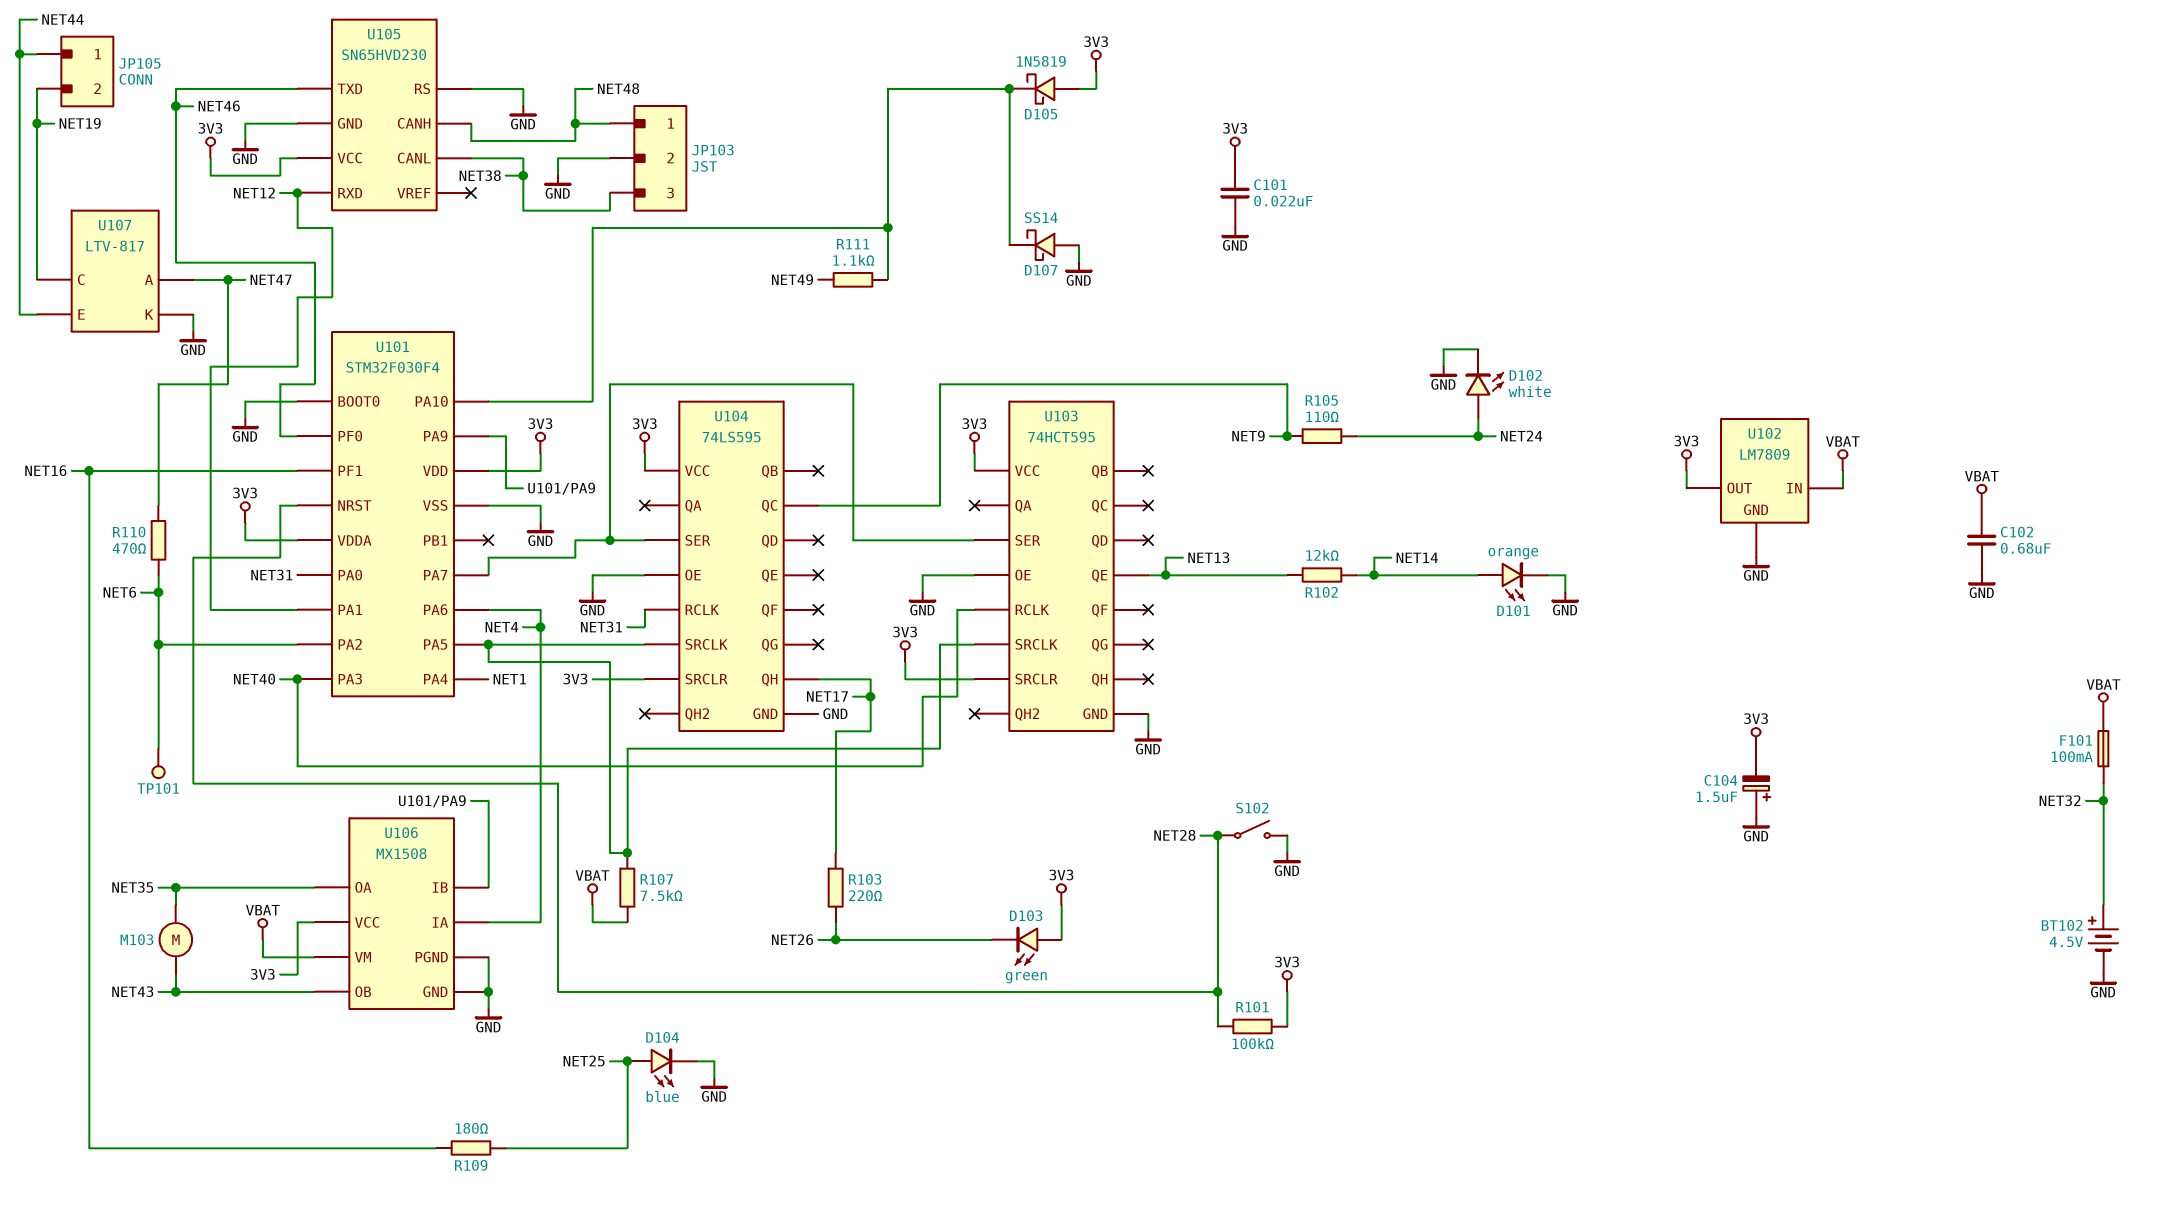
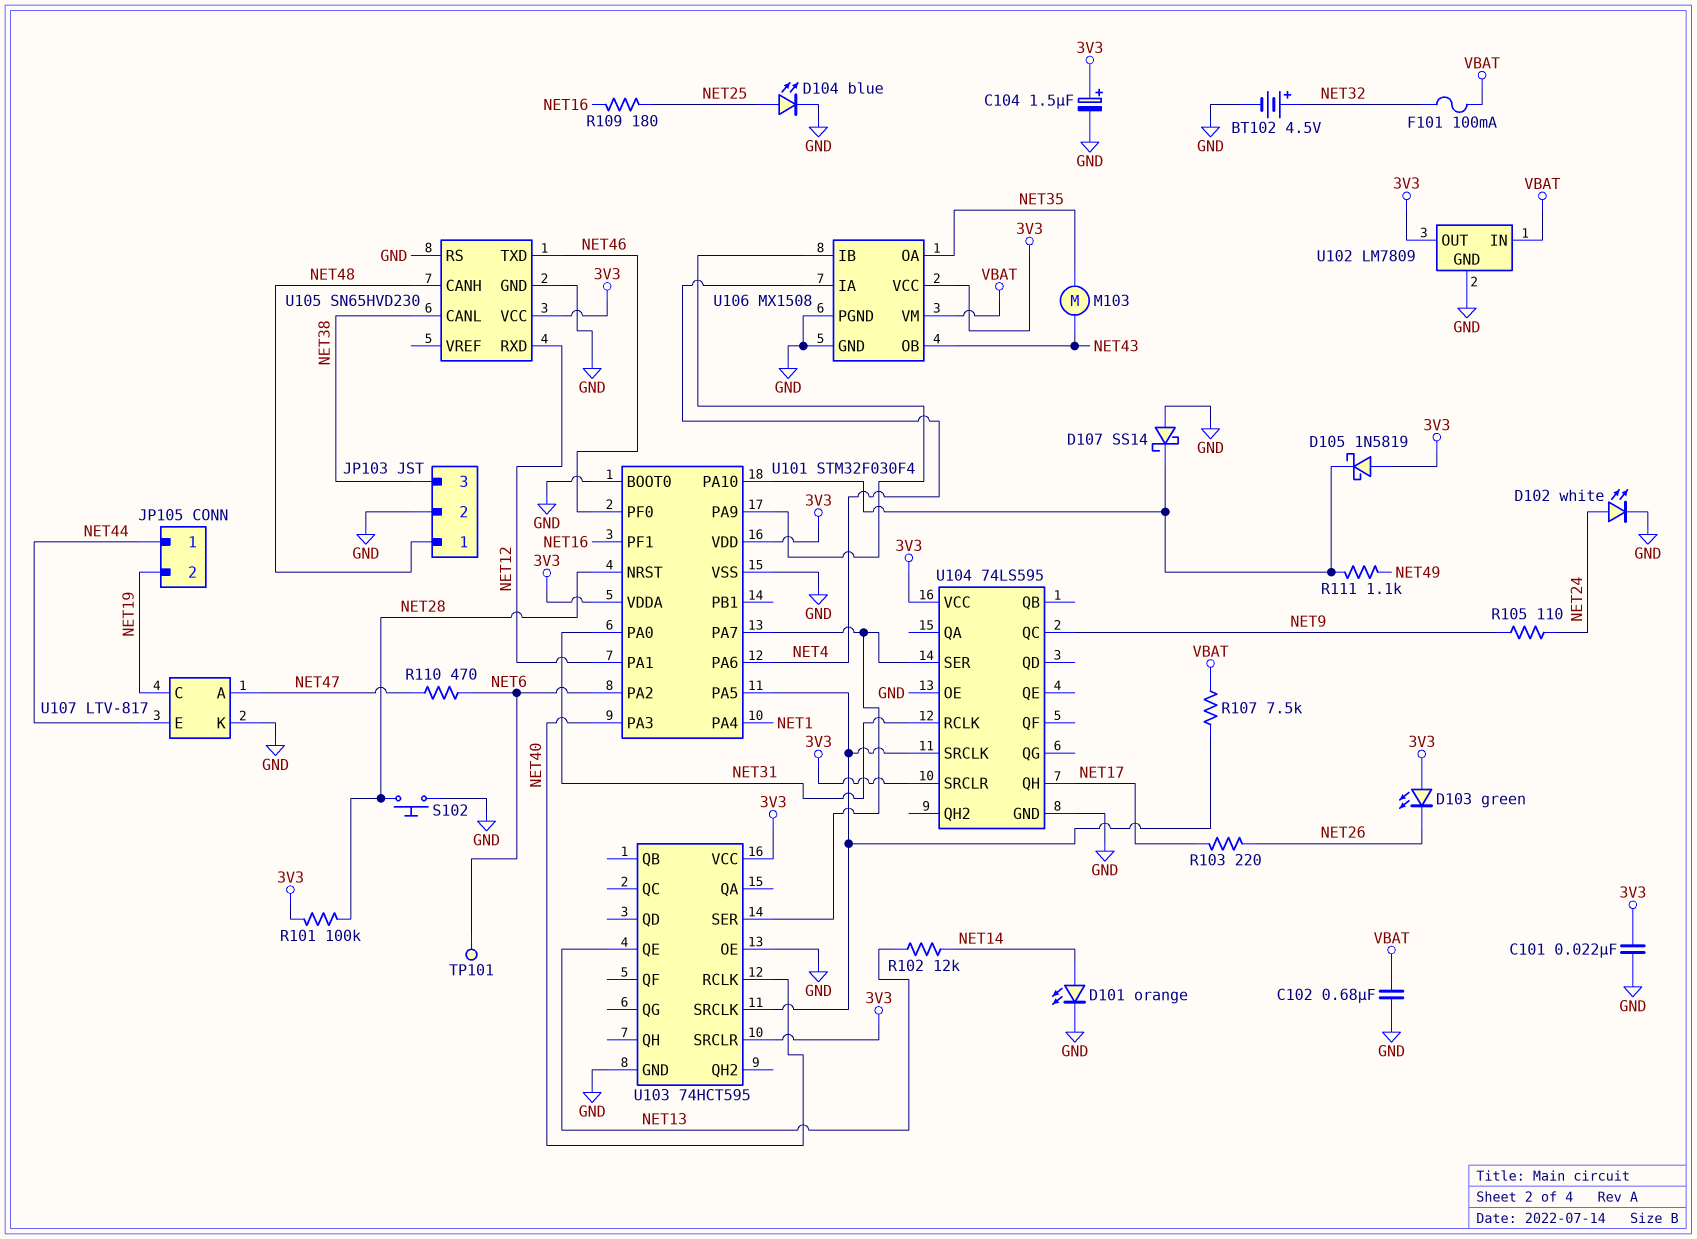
C104: 1.5uF (plus GND, minus 3V3) -> 1.5uF (plus 3V3, minus GND)
S102: switch (GND, NET28) -> button (GND, NET28)

